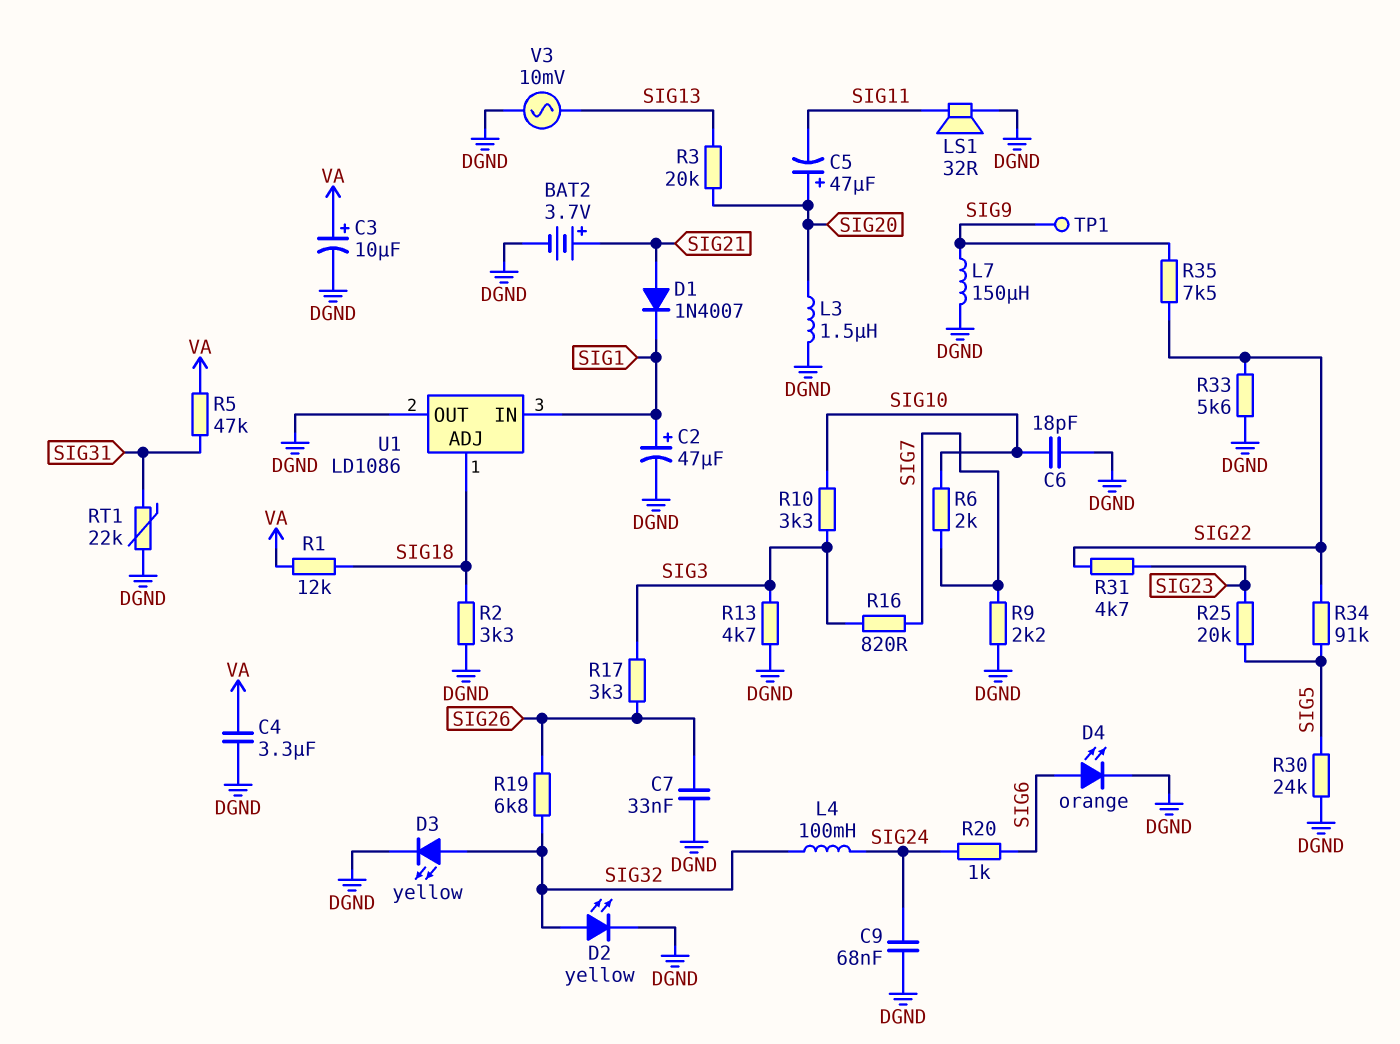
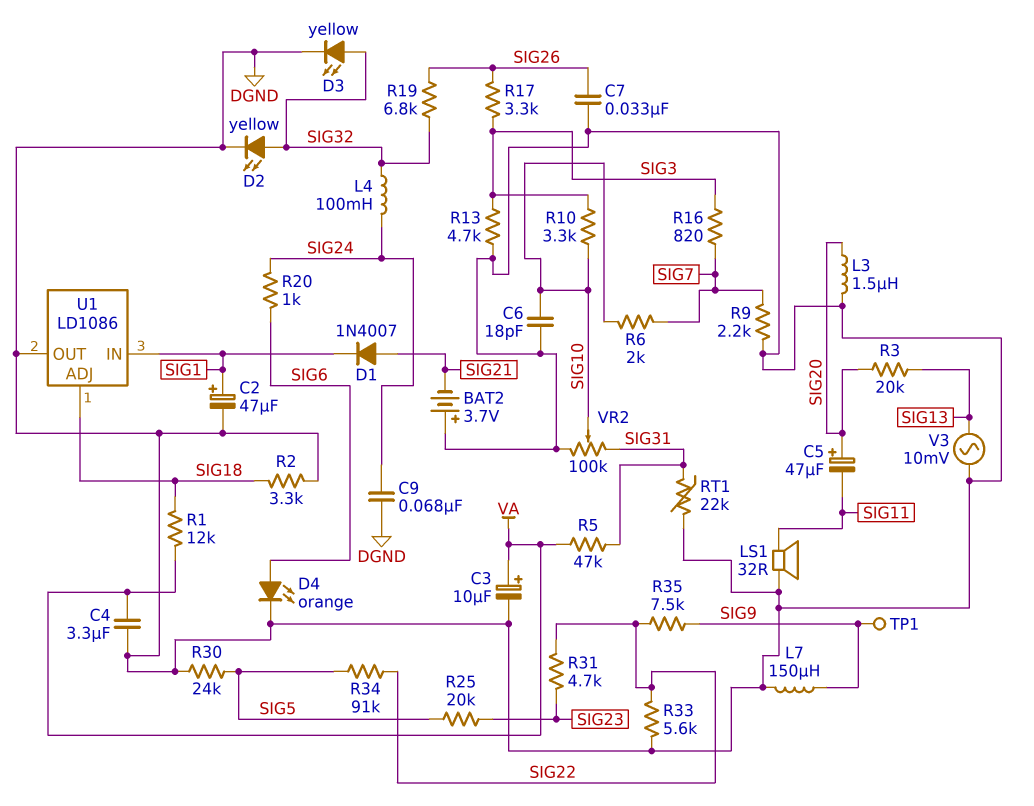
BAT2: 3.7V (plus SIG21, minus DGND) -> 3.7V (plus DGND, minus SIG21)
VR2: none -> 100k (DGND, SIG31, wiper SIG10)

